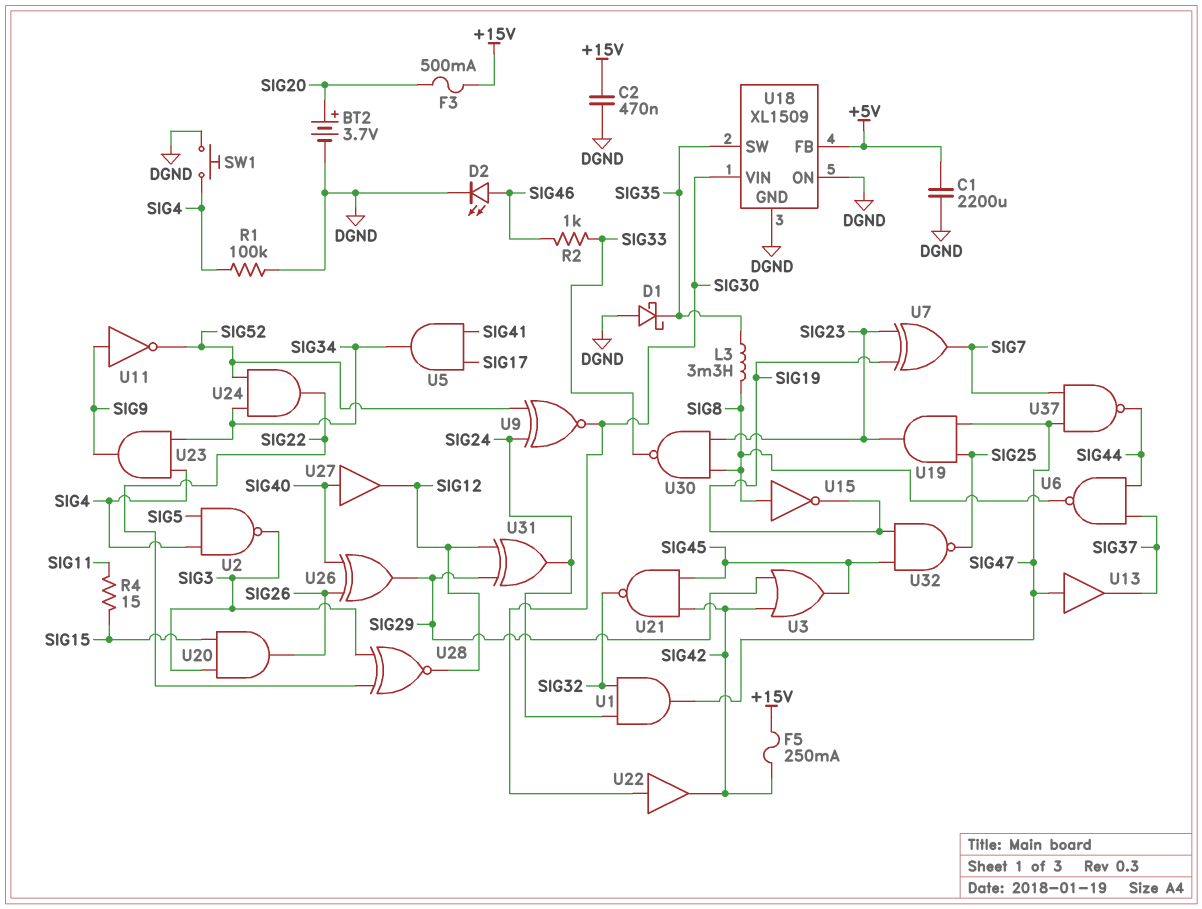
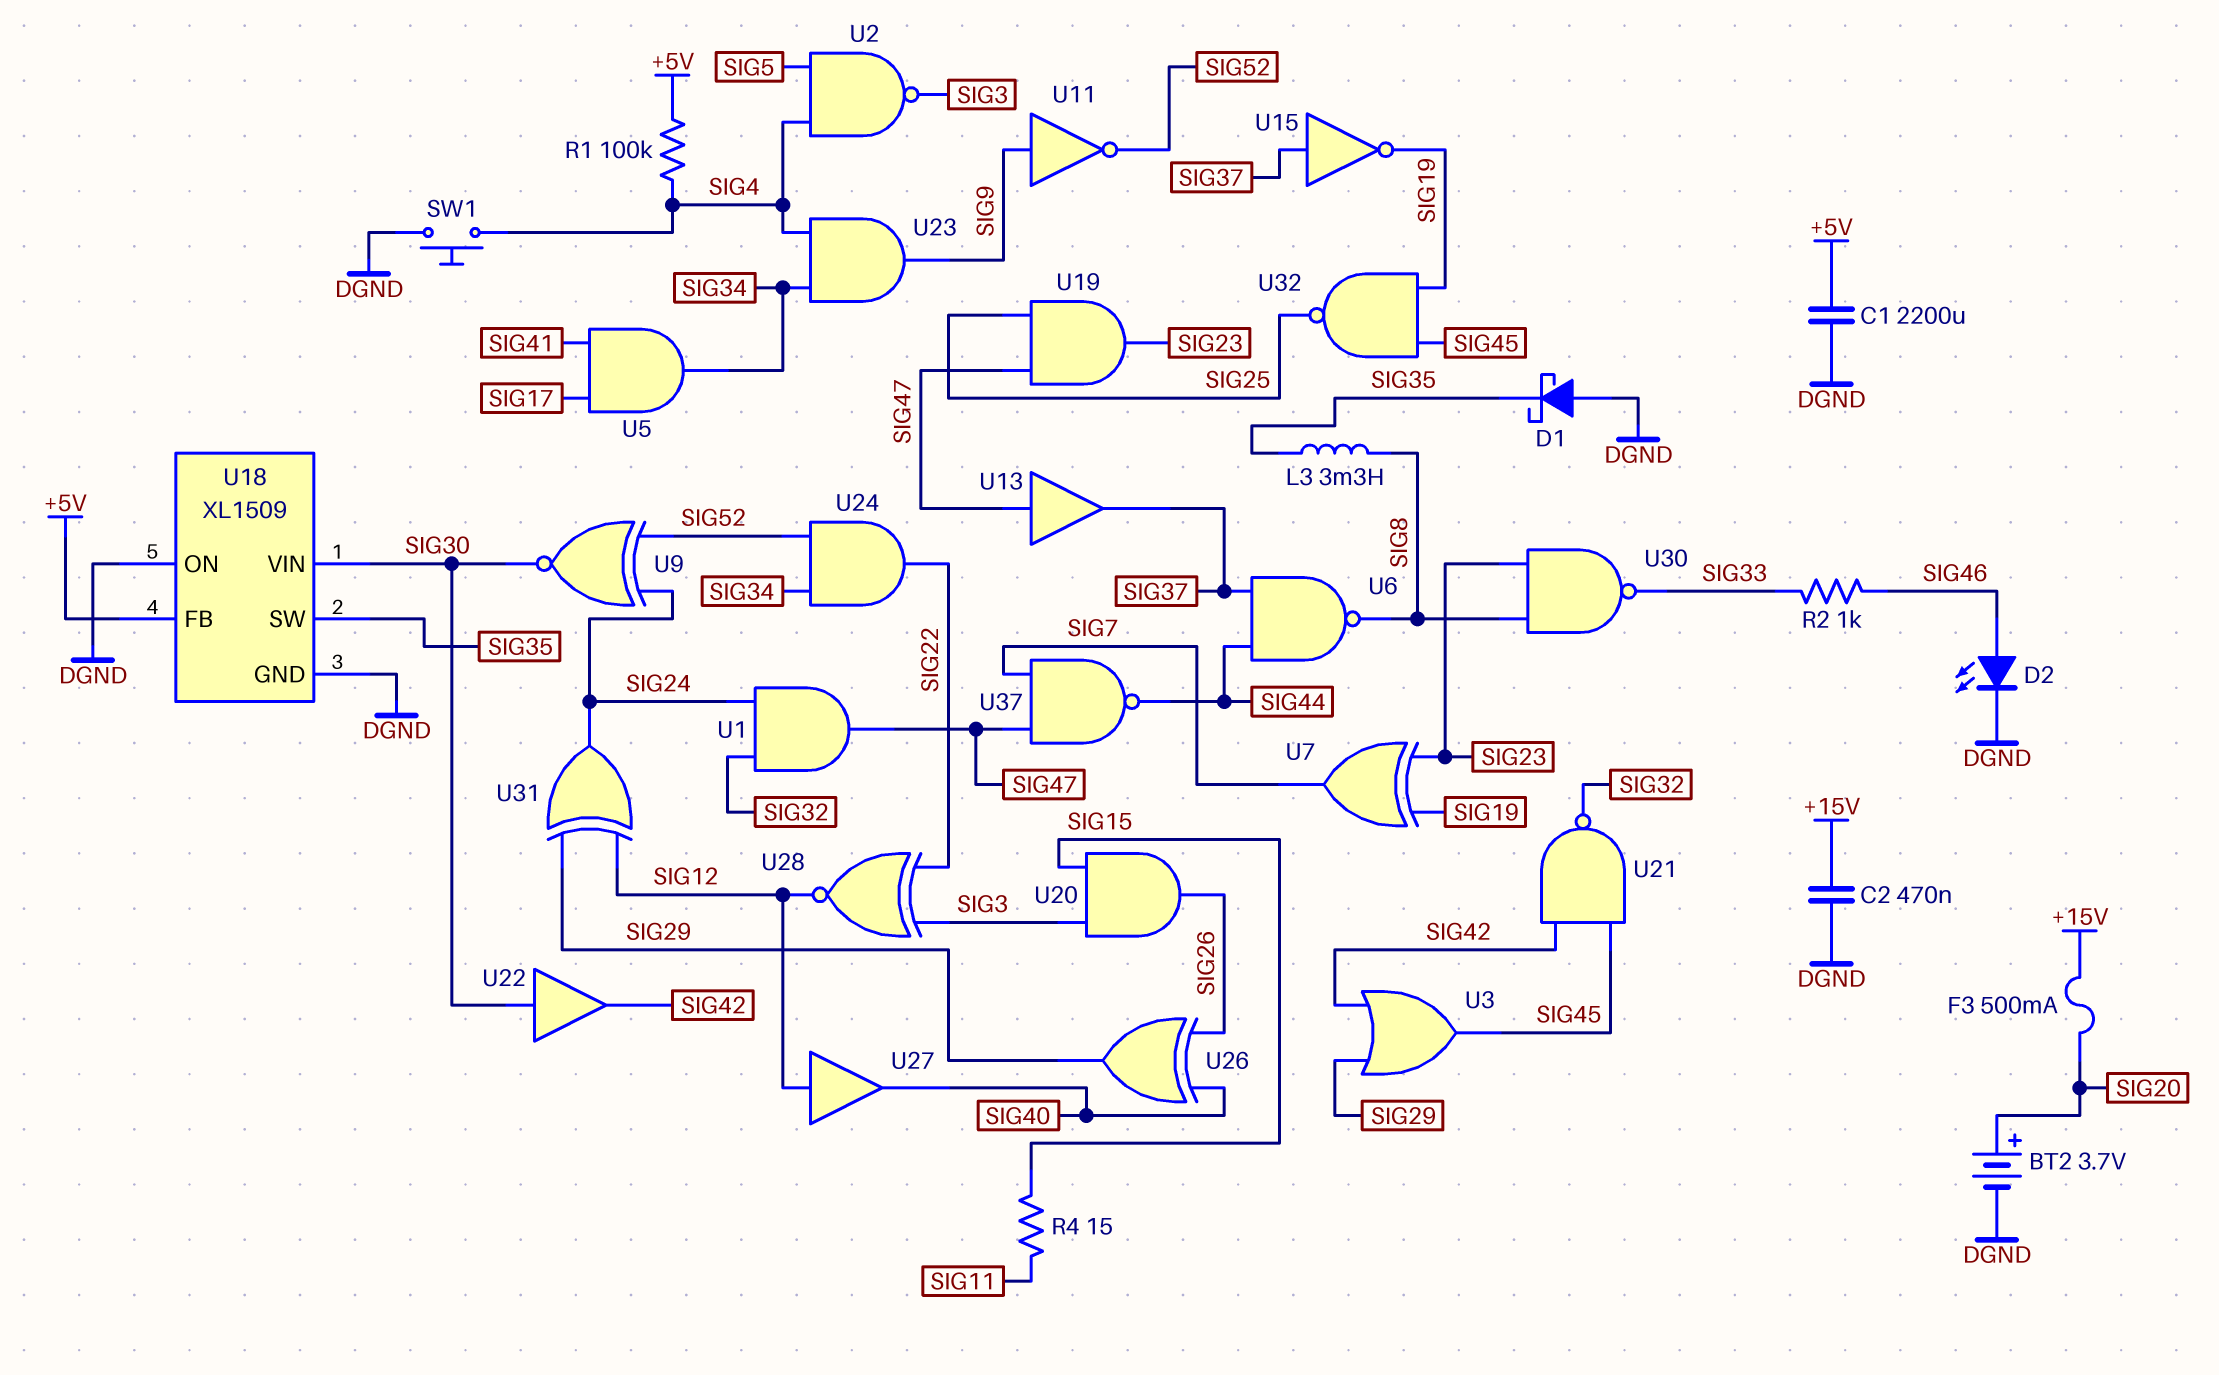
F5: 250mA (+15V, SIG42) -> none
R1: 100k (DGND, SIG4) -> 100k (+5V, SIG4)
U15: NOT (in SIG8, out SIG19) -> NOT (in SIG37, out SIG19)
U27: buffer (in SIG40, out SIG12) -> buffer (in SIG12, out SIG40)

